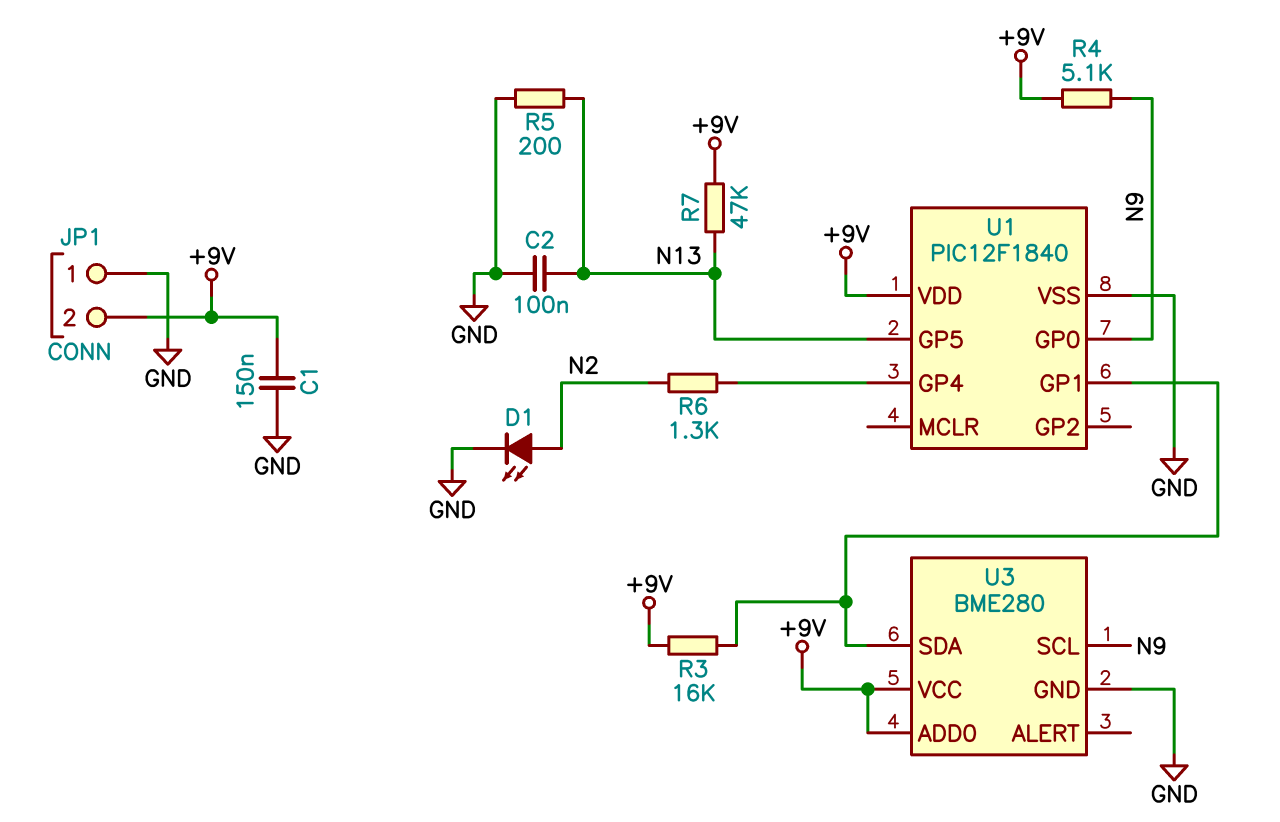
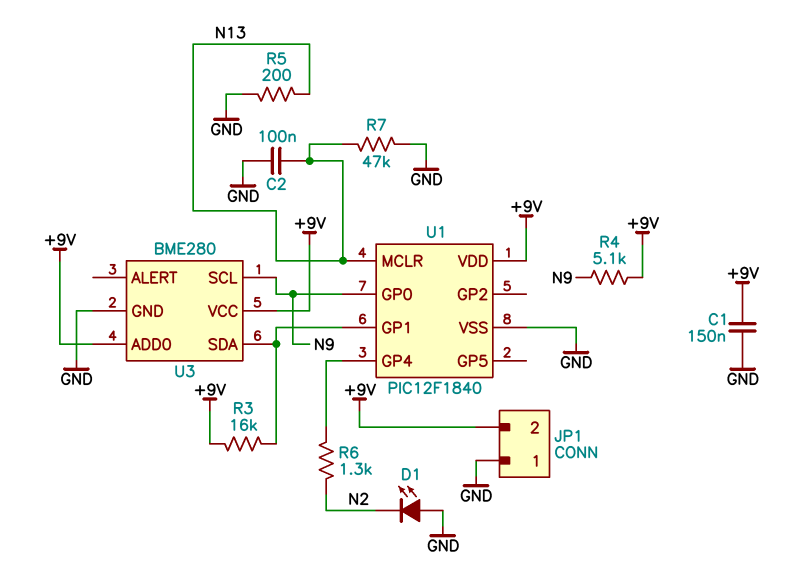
D1: LED (A N2, K GND) -> LED (A GND, K N2)
R7: 47k (+9V, N13) -> 47k (GND, N13)
U1 pin GP5: N13 -> none
U1 pin MCLR: none -> N13

